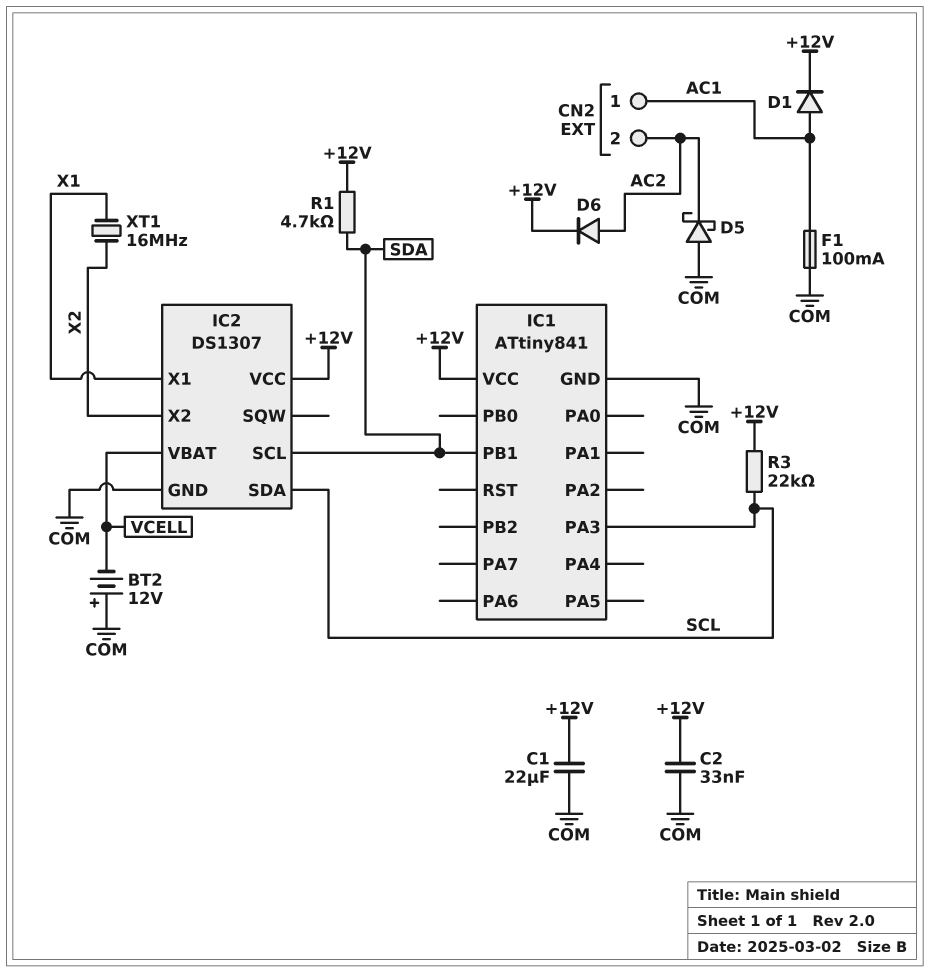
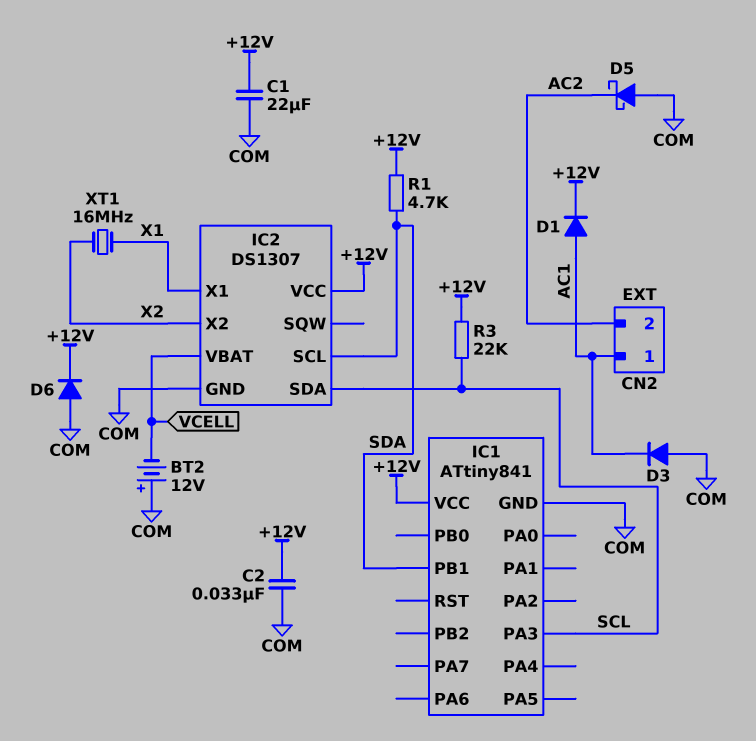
D3: none -> diode (A COM, K AC1)
D6: diode (A AC2, K +12V) -> diode (A COM, K +12V)
F1: 100mA (AC1, COM) -> none

